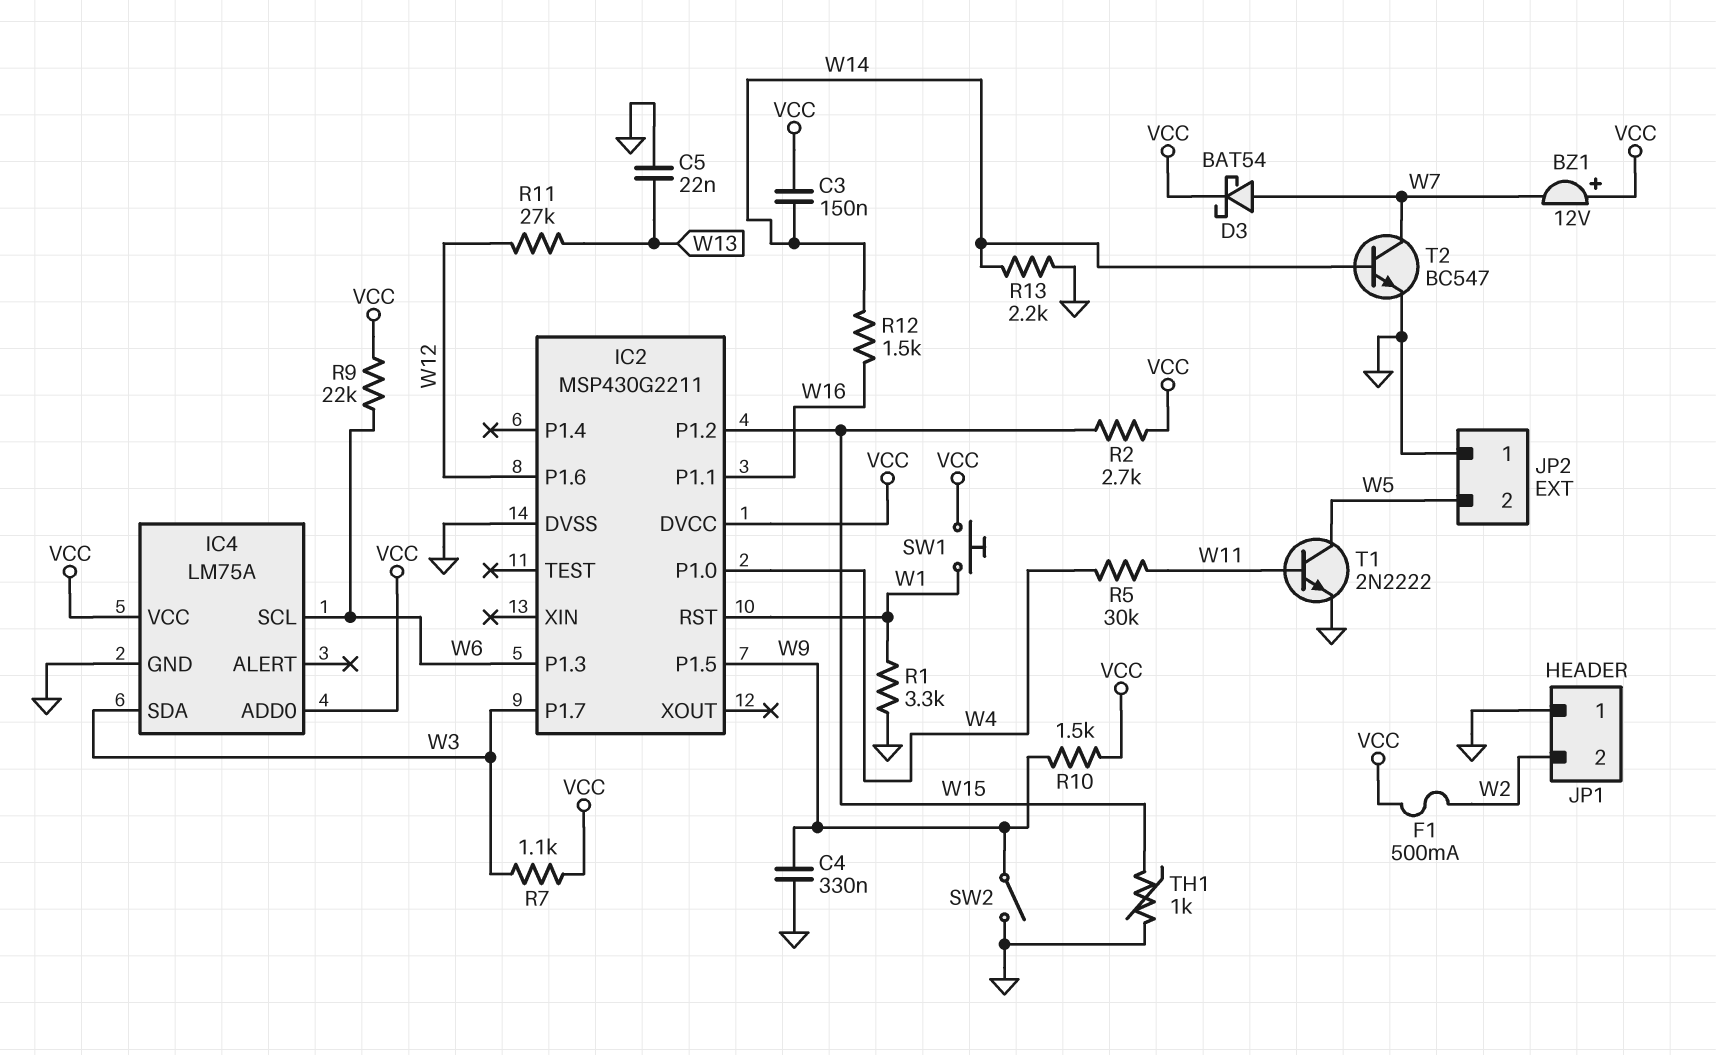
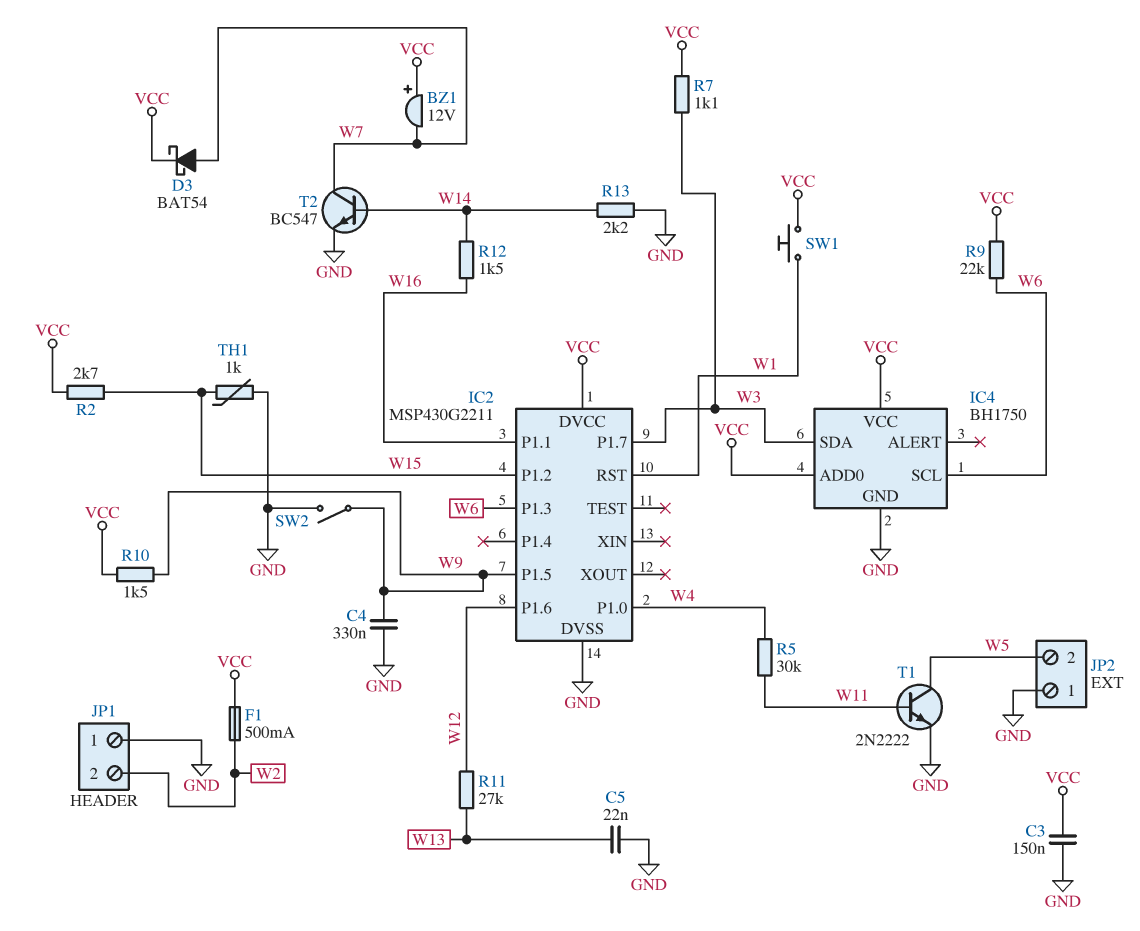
C3: 150nF (VCC, W14) -> 150nF (GND, VCC)
IC4: LM75A -> BH1750
R1: 3.3k (GND, W1) -> none

